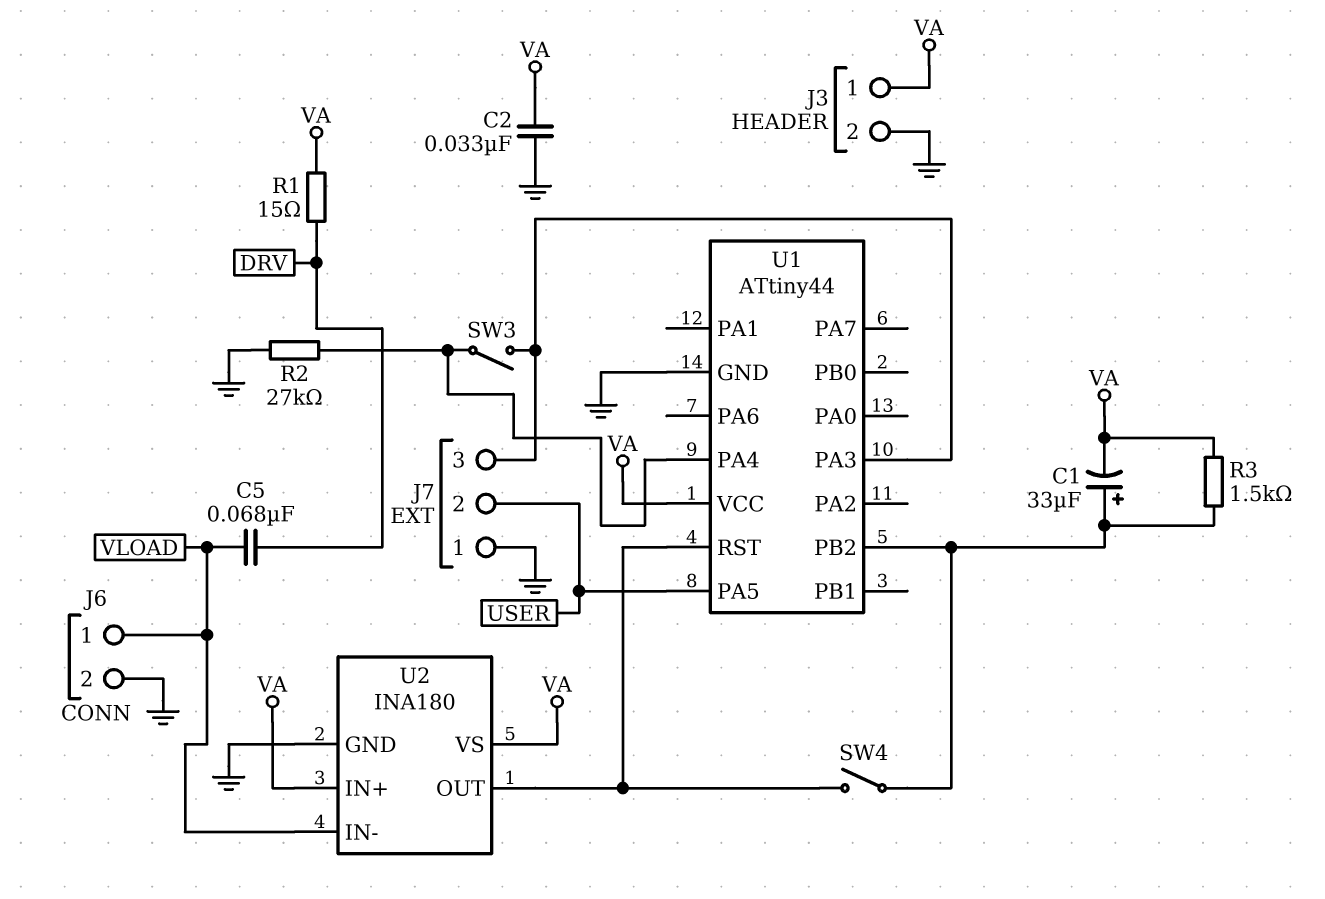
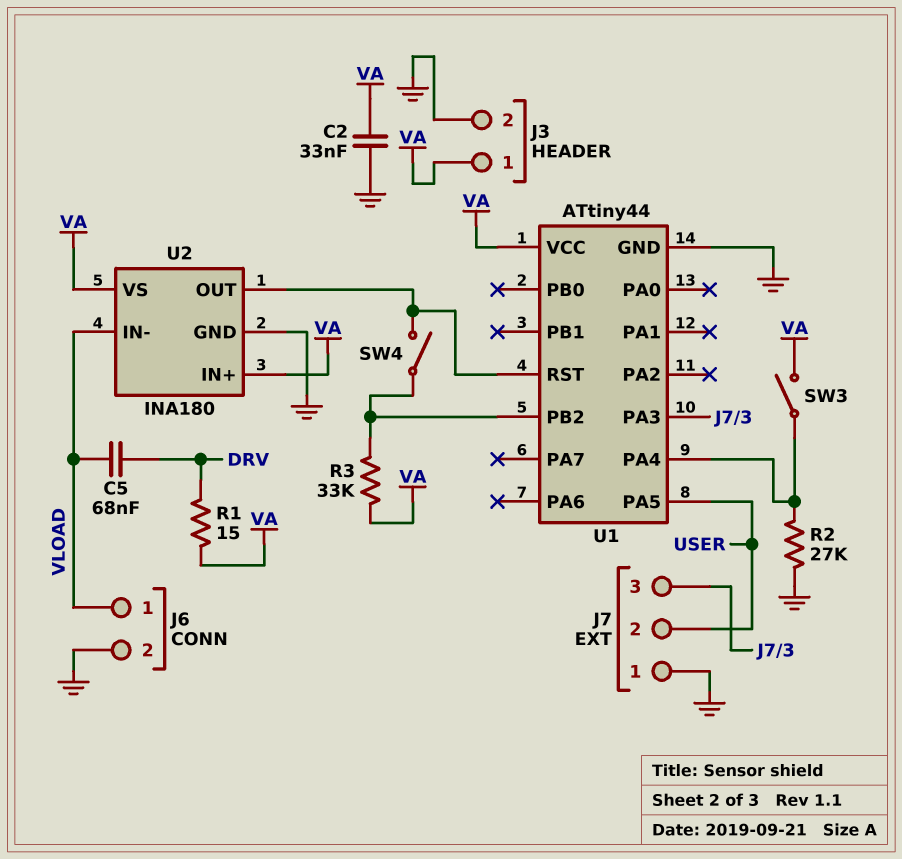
C1: 33uF (plus U1/PB2, minus VA) -> none
R3: 1.5k (U1/PB2, VA) -> 33k (U1/PB2, VA)
SW3: switch (J7/3, U1/PA4) -> switch (U1/PA4, VA)

